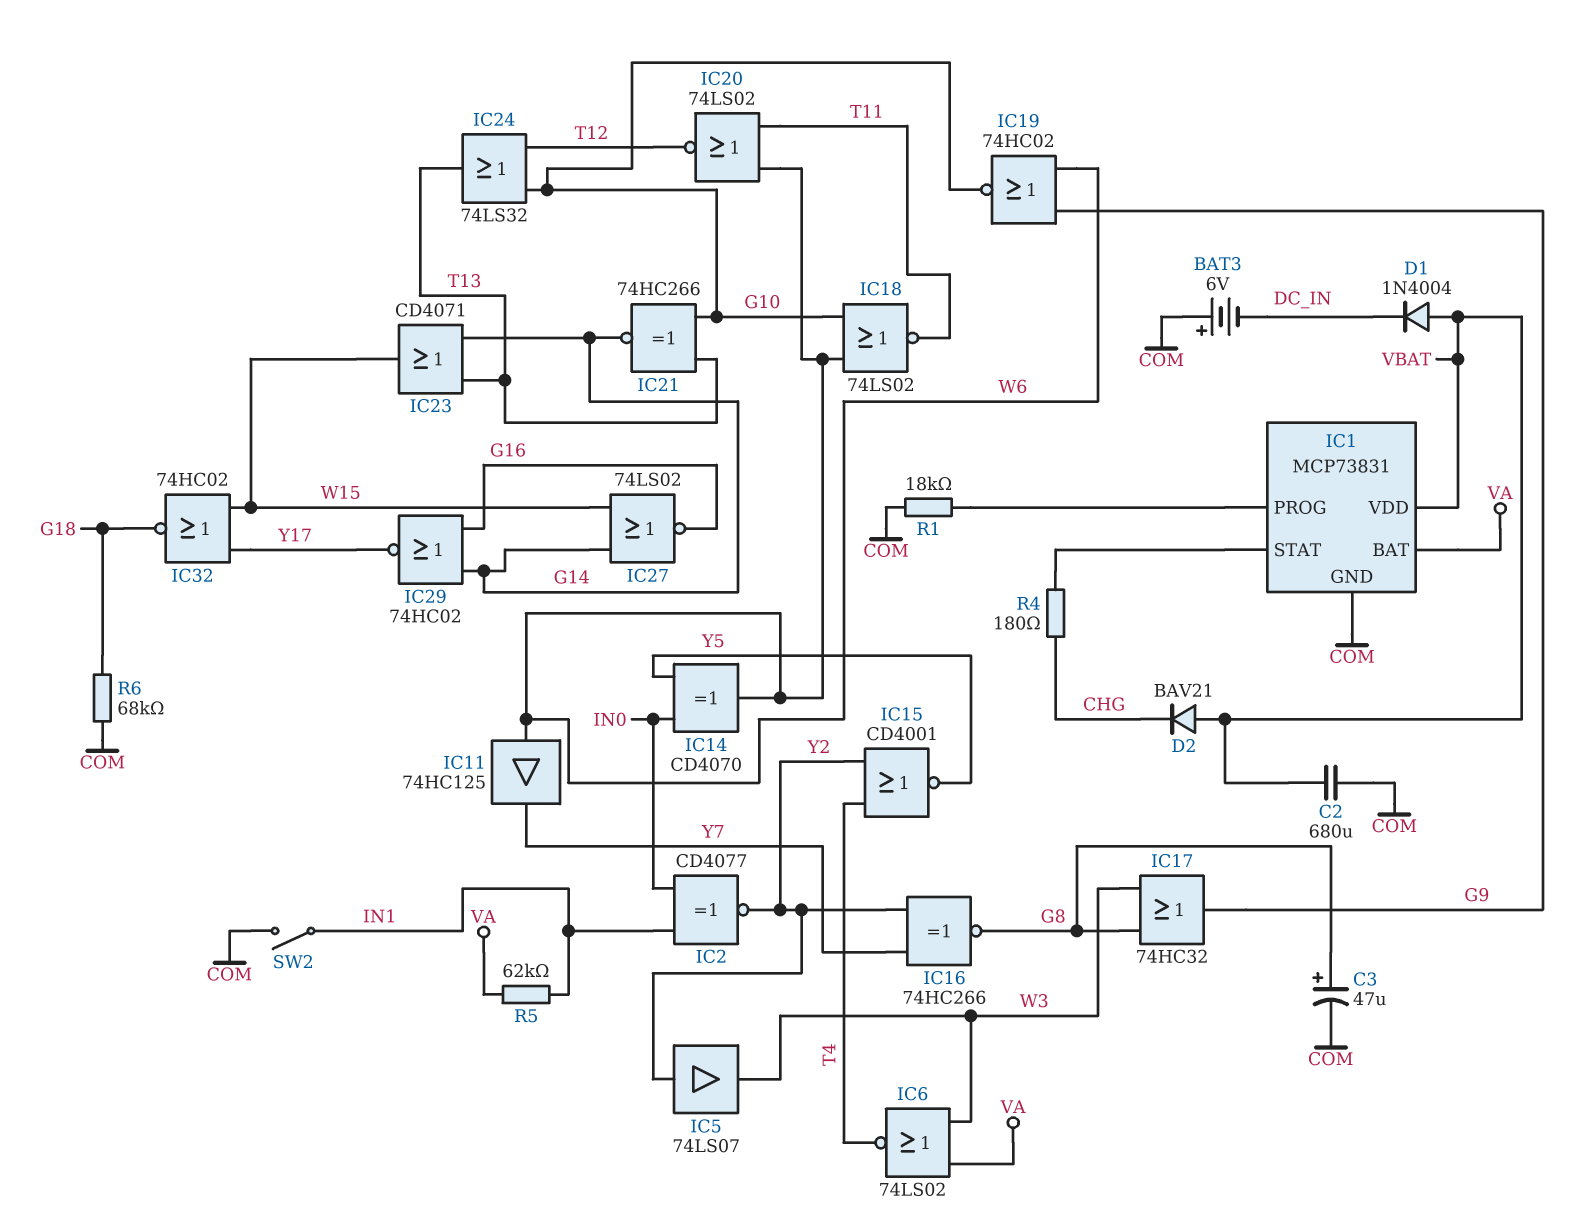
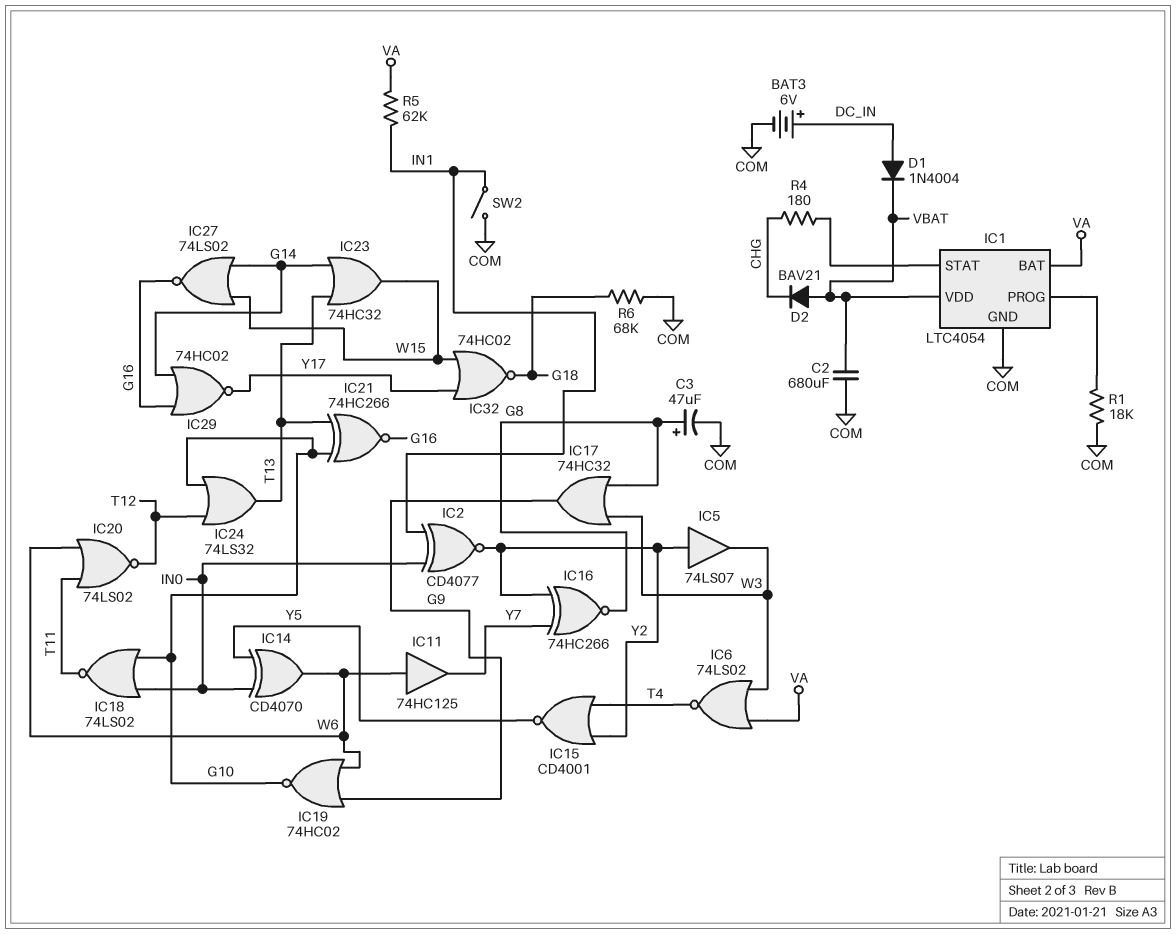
BAT3: 6V (plus COM, minus DC_IN) -> 6V (plus DC_IN, minus COM)
D1: diode 1N4004 (A VBAT, K DC_IN) -> diode 1N4004 (A DC_IN, K VBAT)
IC1: MCP73831 -> LTC4054
IC18: NOR 74LS02 (in G10, in W6, out T11) -> NOR 74LS02 (in G10, in IN0, out T11)
IC21: XNOR 74HC266 (in G10, in T13, out G14) -> XNOR 74HC266 (in G10, in T13, out G16)
IC23: OR CD4071 (in G14, in T13, out W15) -> OR 74HC32 (in G14, in T13, out W15)

